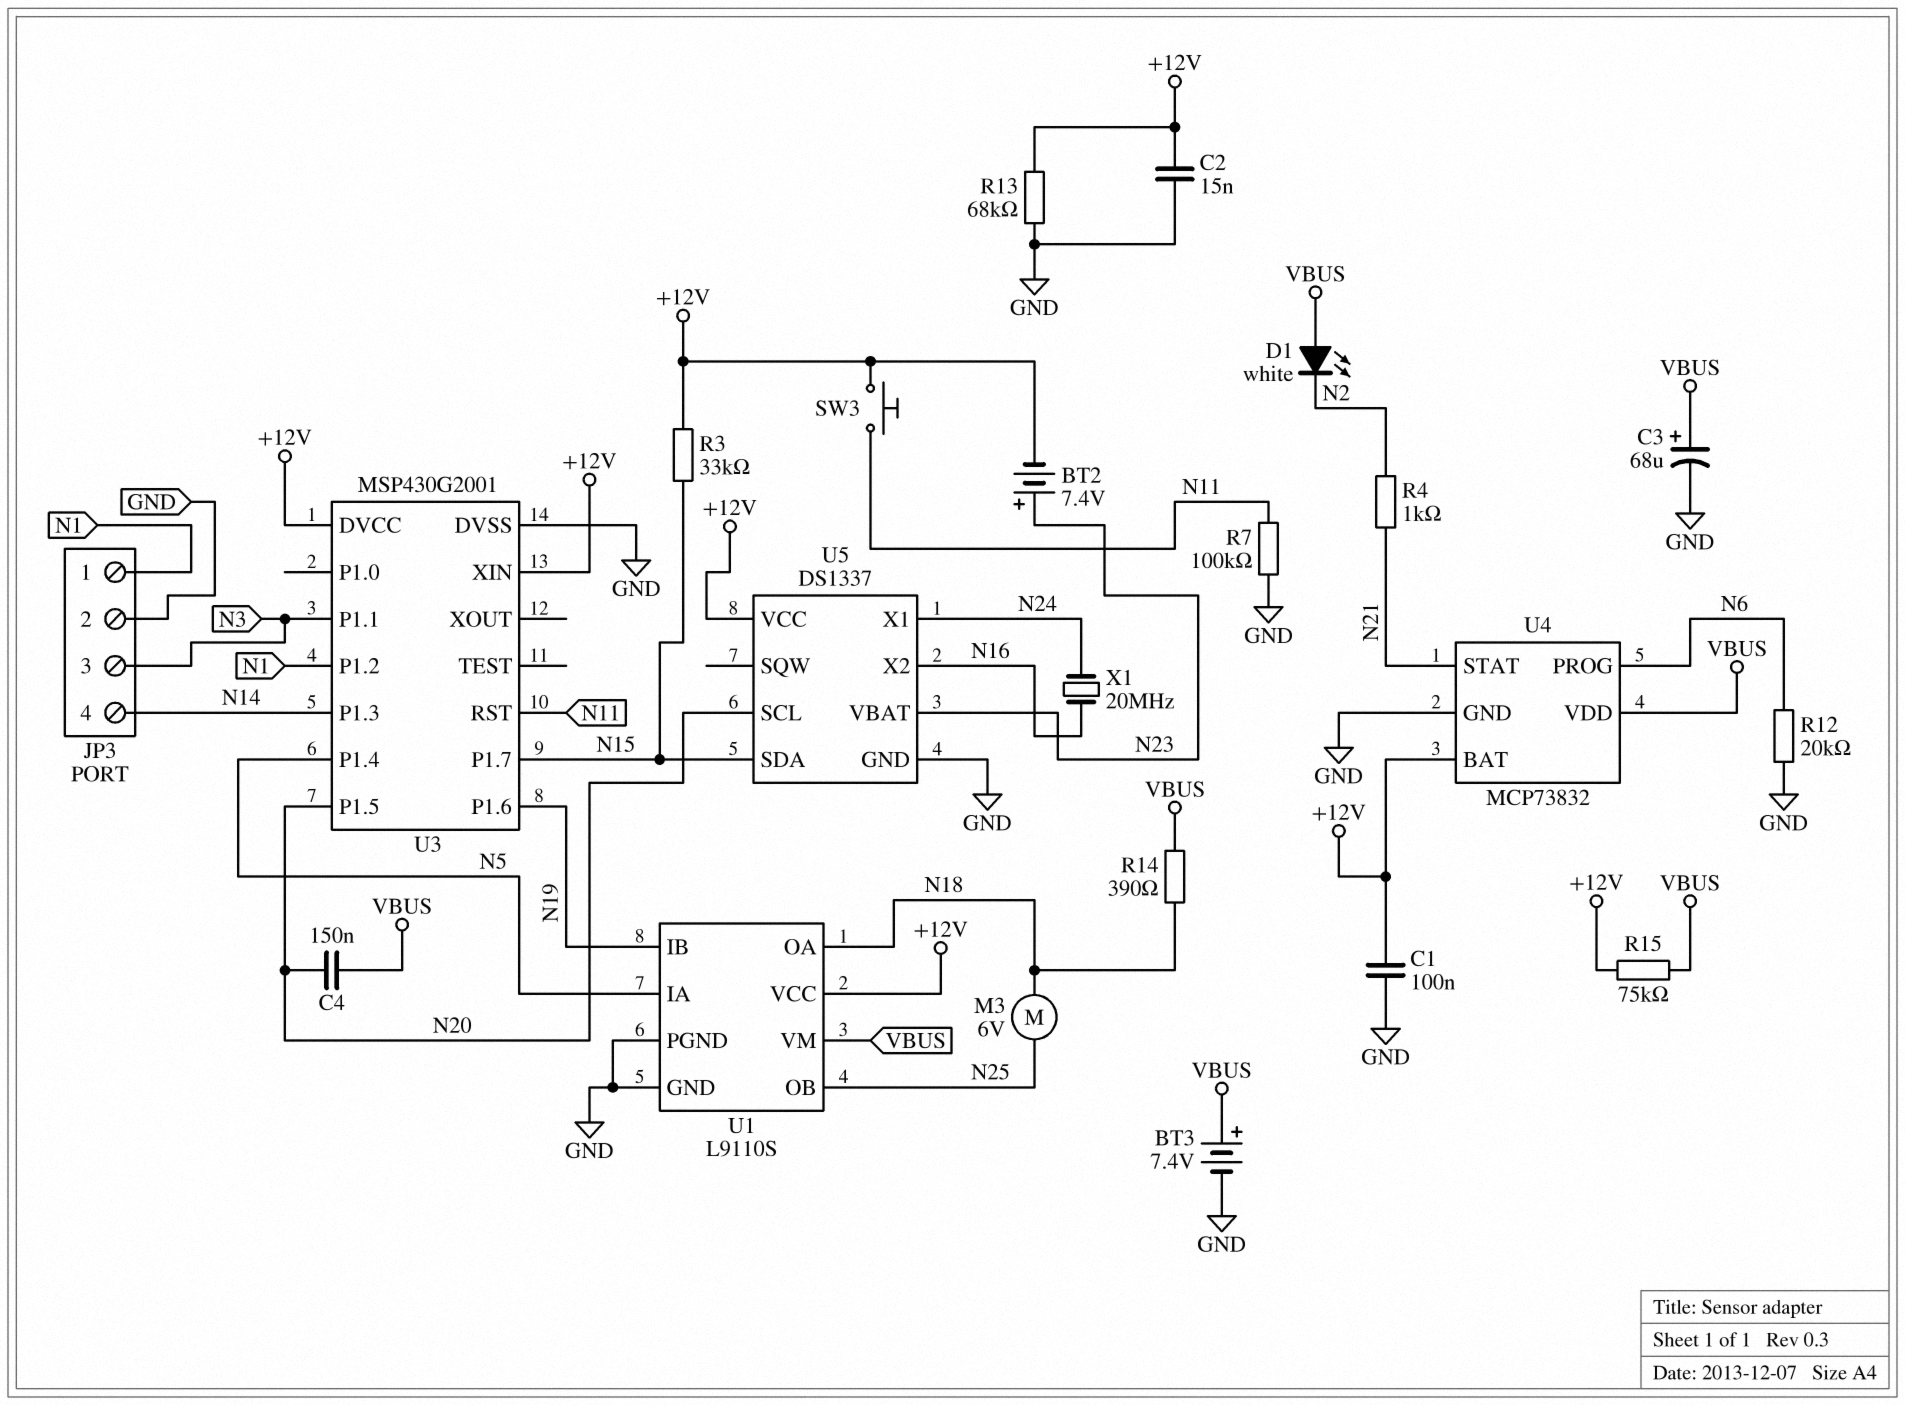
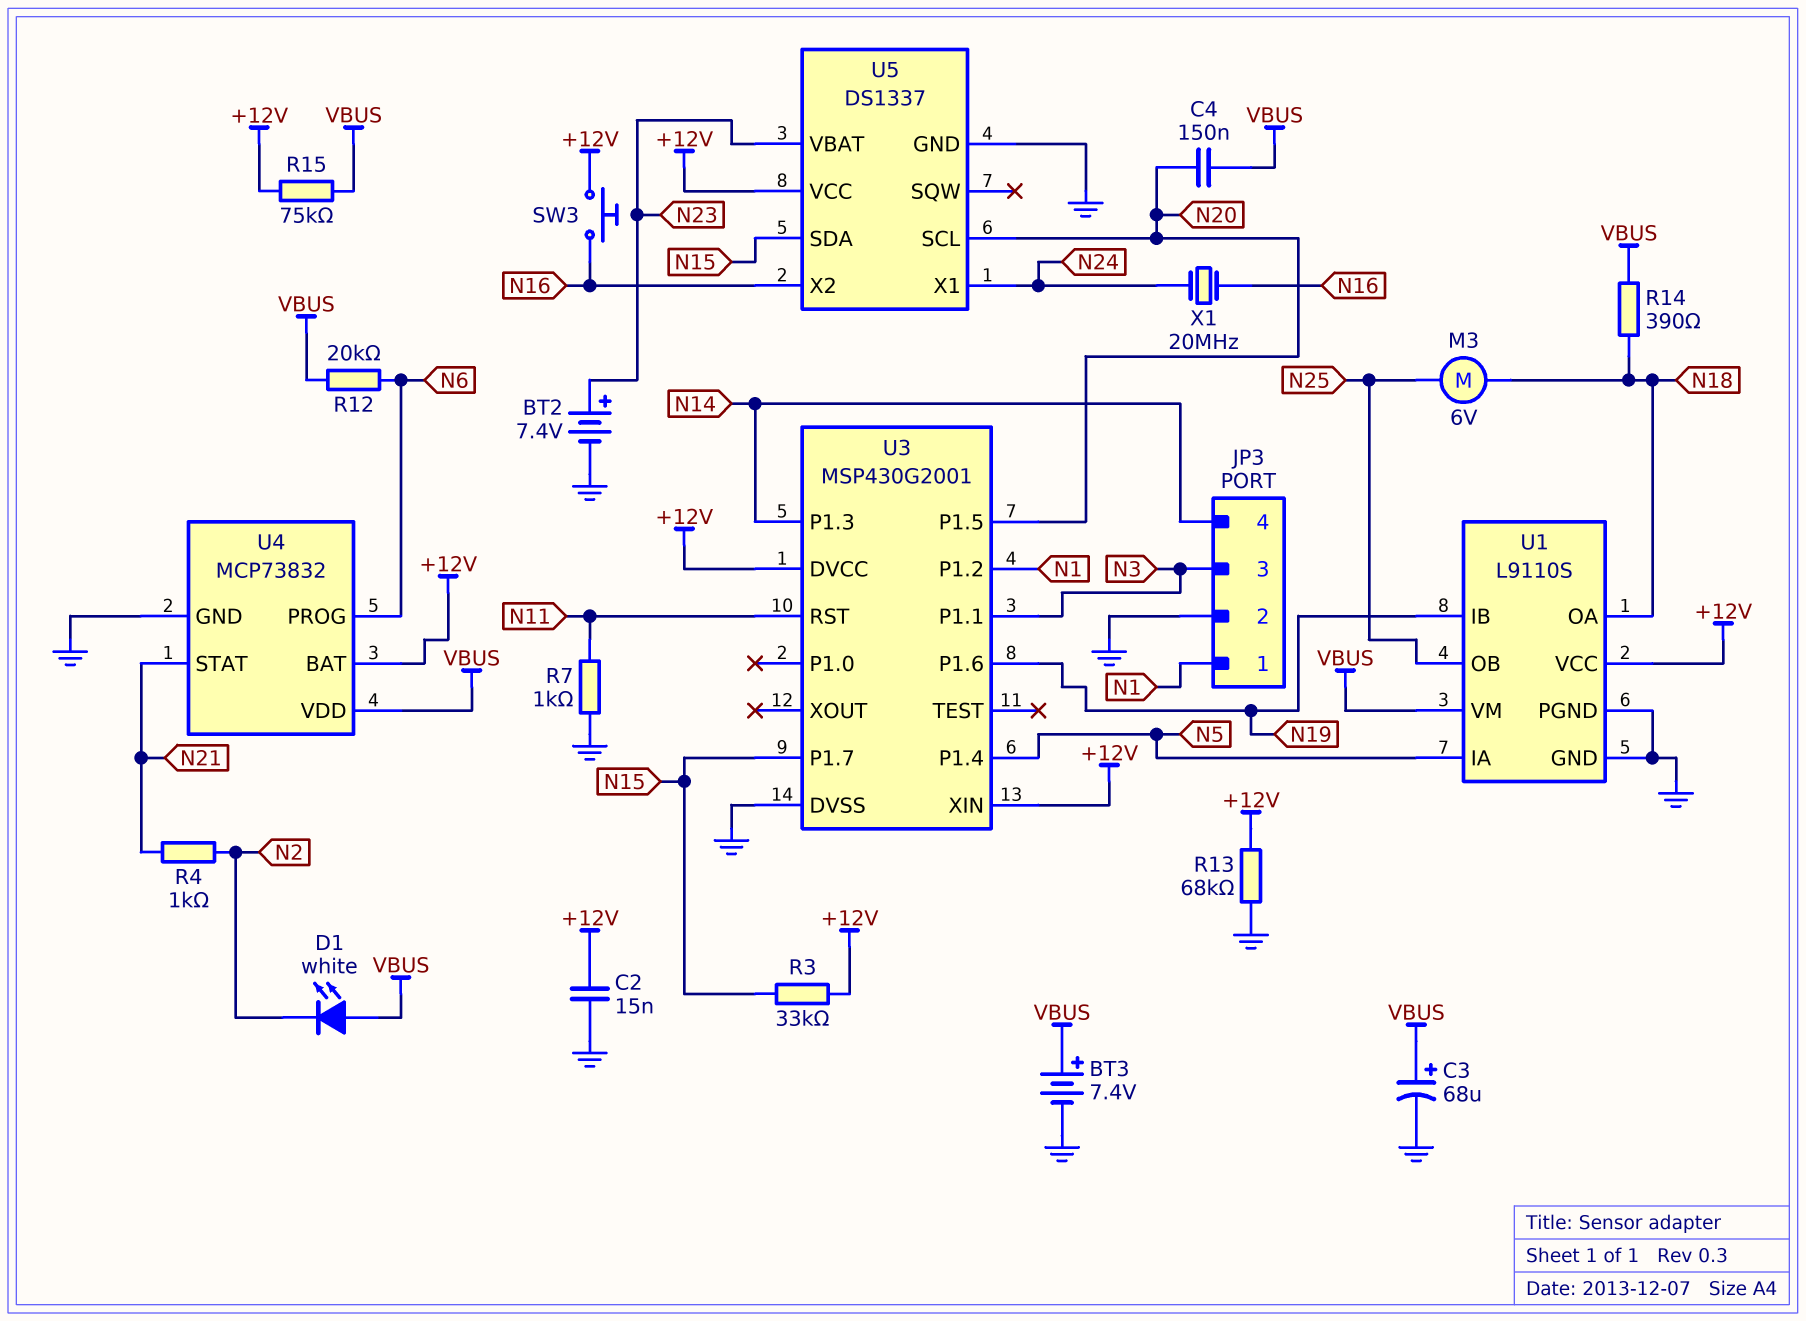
BT2: 7.4V (plus N23, minus +12V) -> 7.4V (plus N23, minus GND)
C1: 100nF (+12V, GND) -> none
R7: 100k (GND, N11) -> 1k (GND, N11)
R12: 20k (GND, N6) -> 20k (N6, VBUS)
SW3: button (+12V, N11) -> button (+12V, N16)

